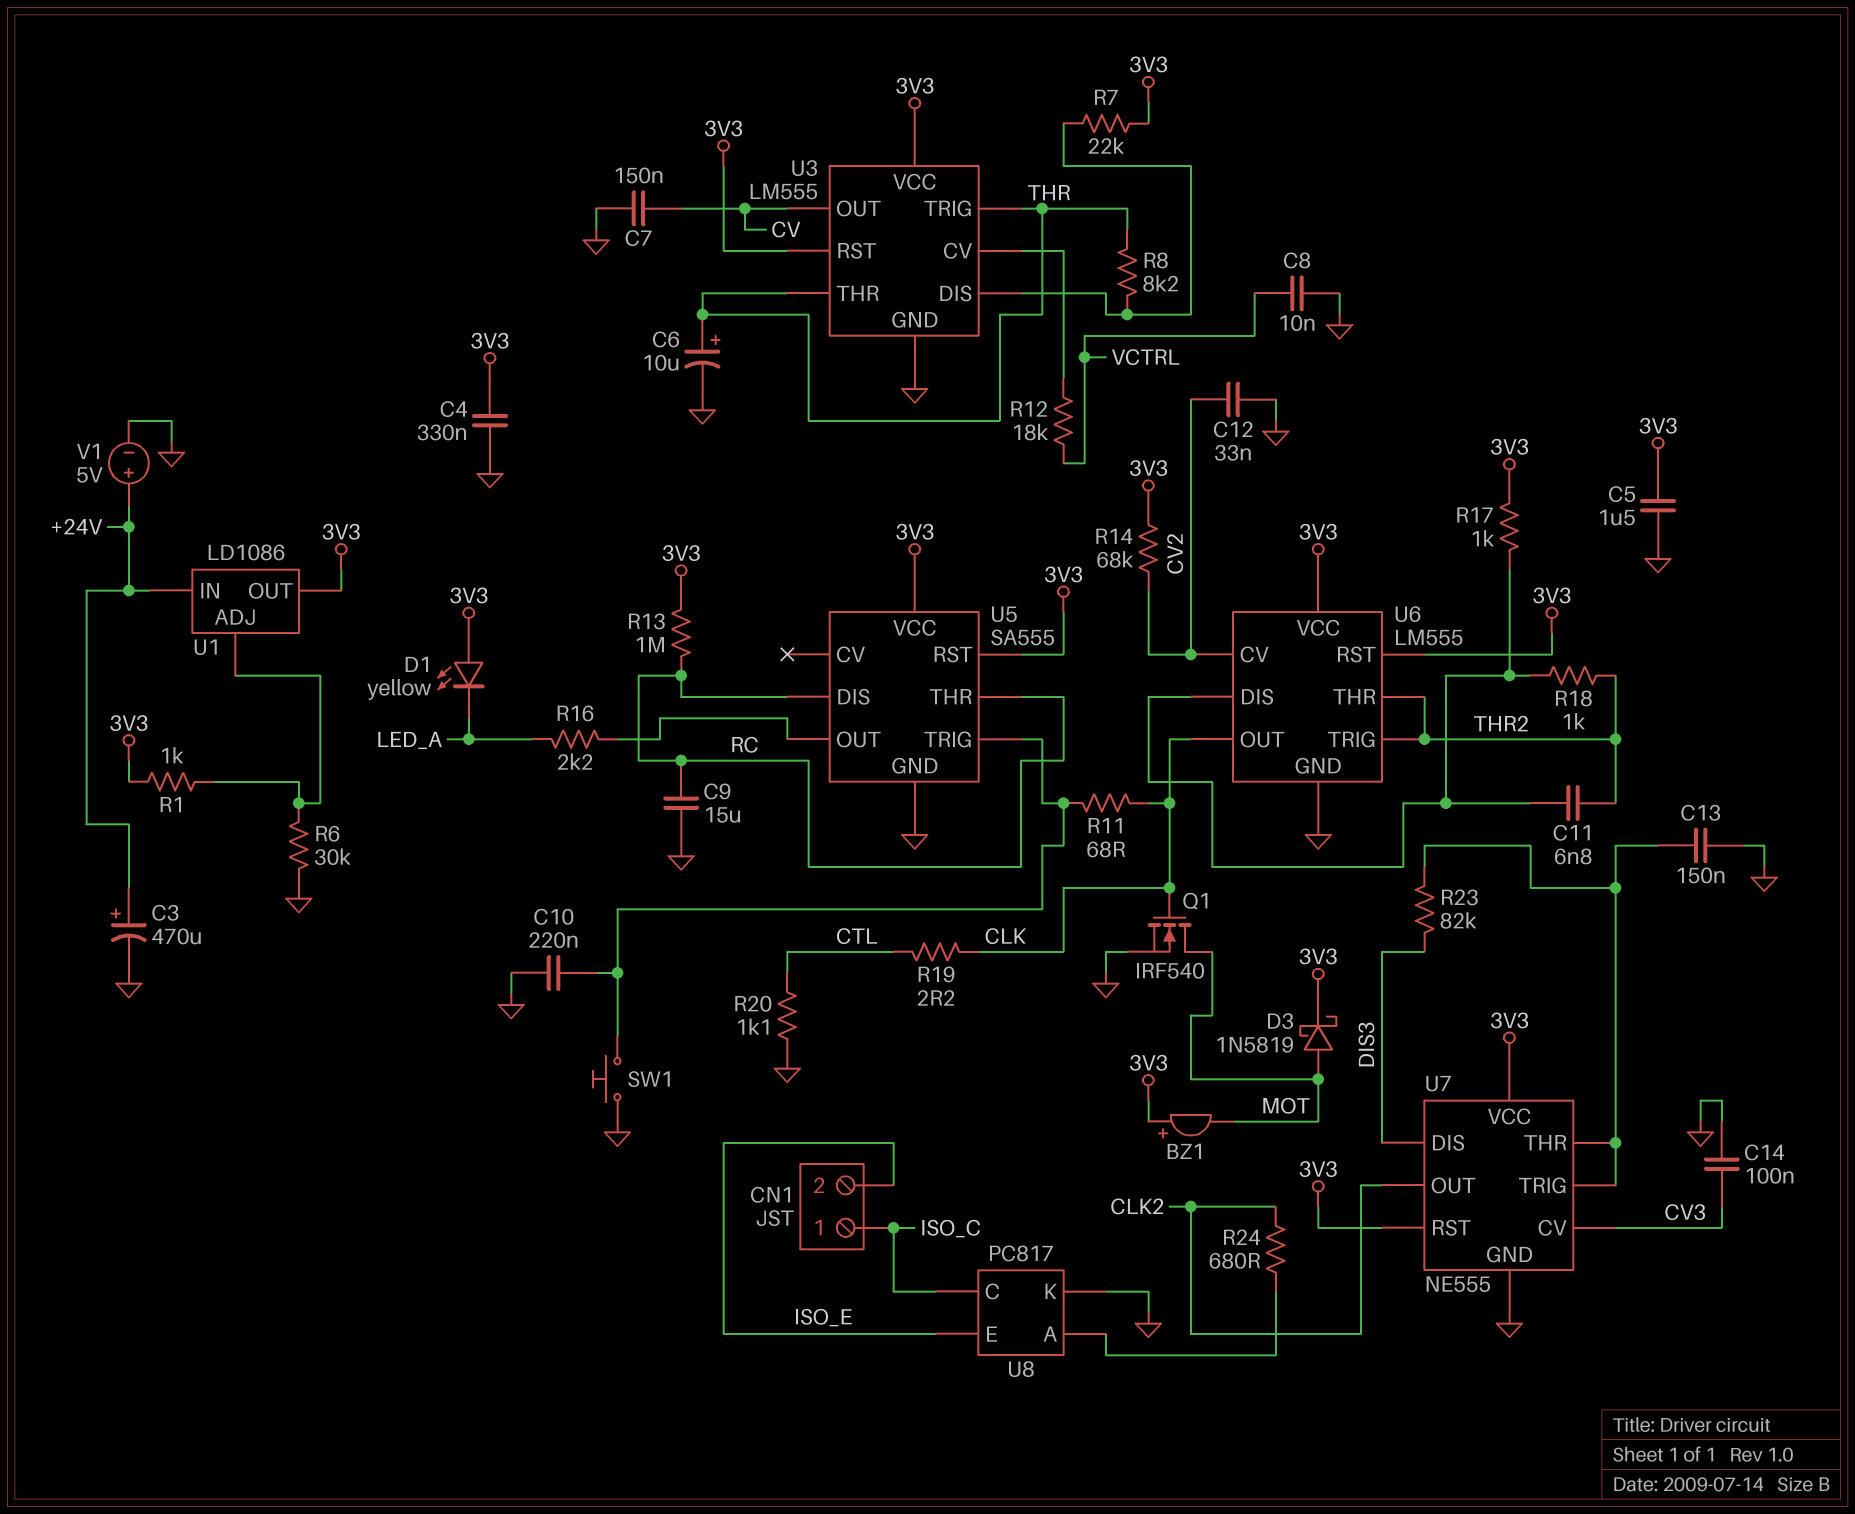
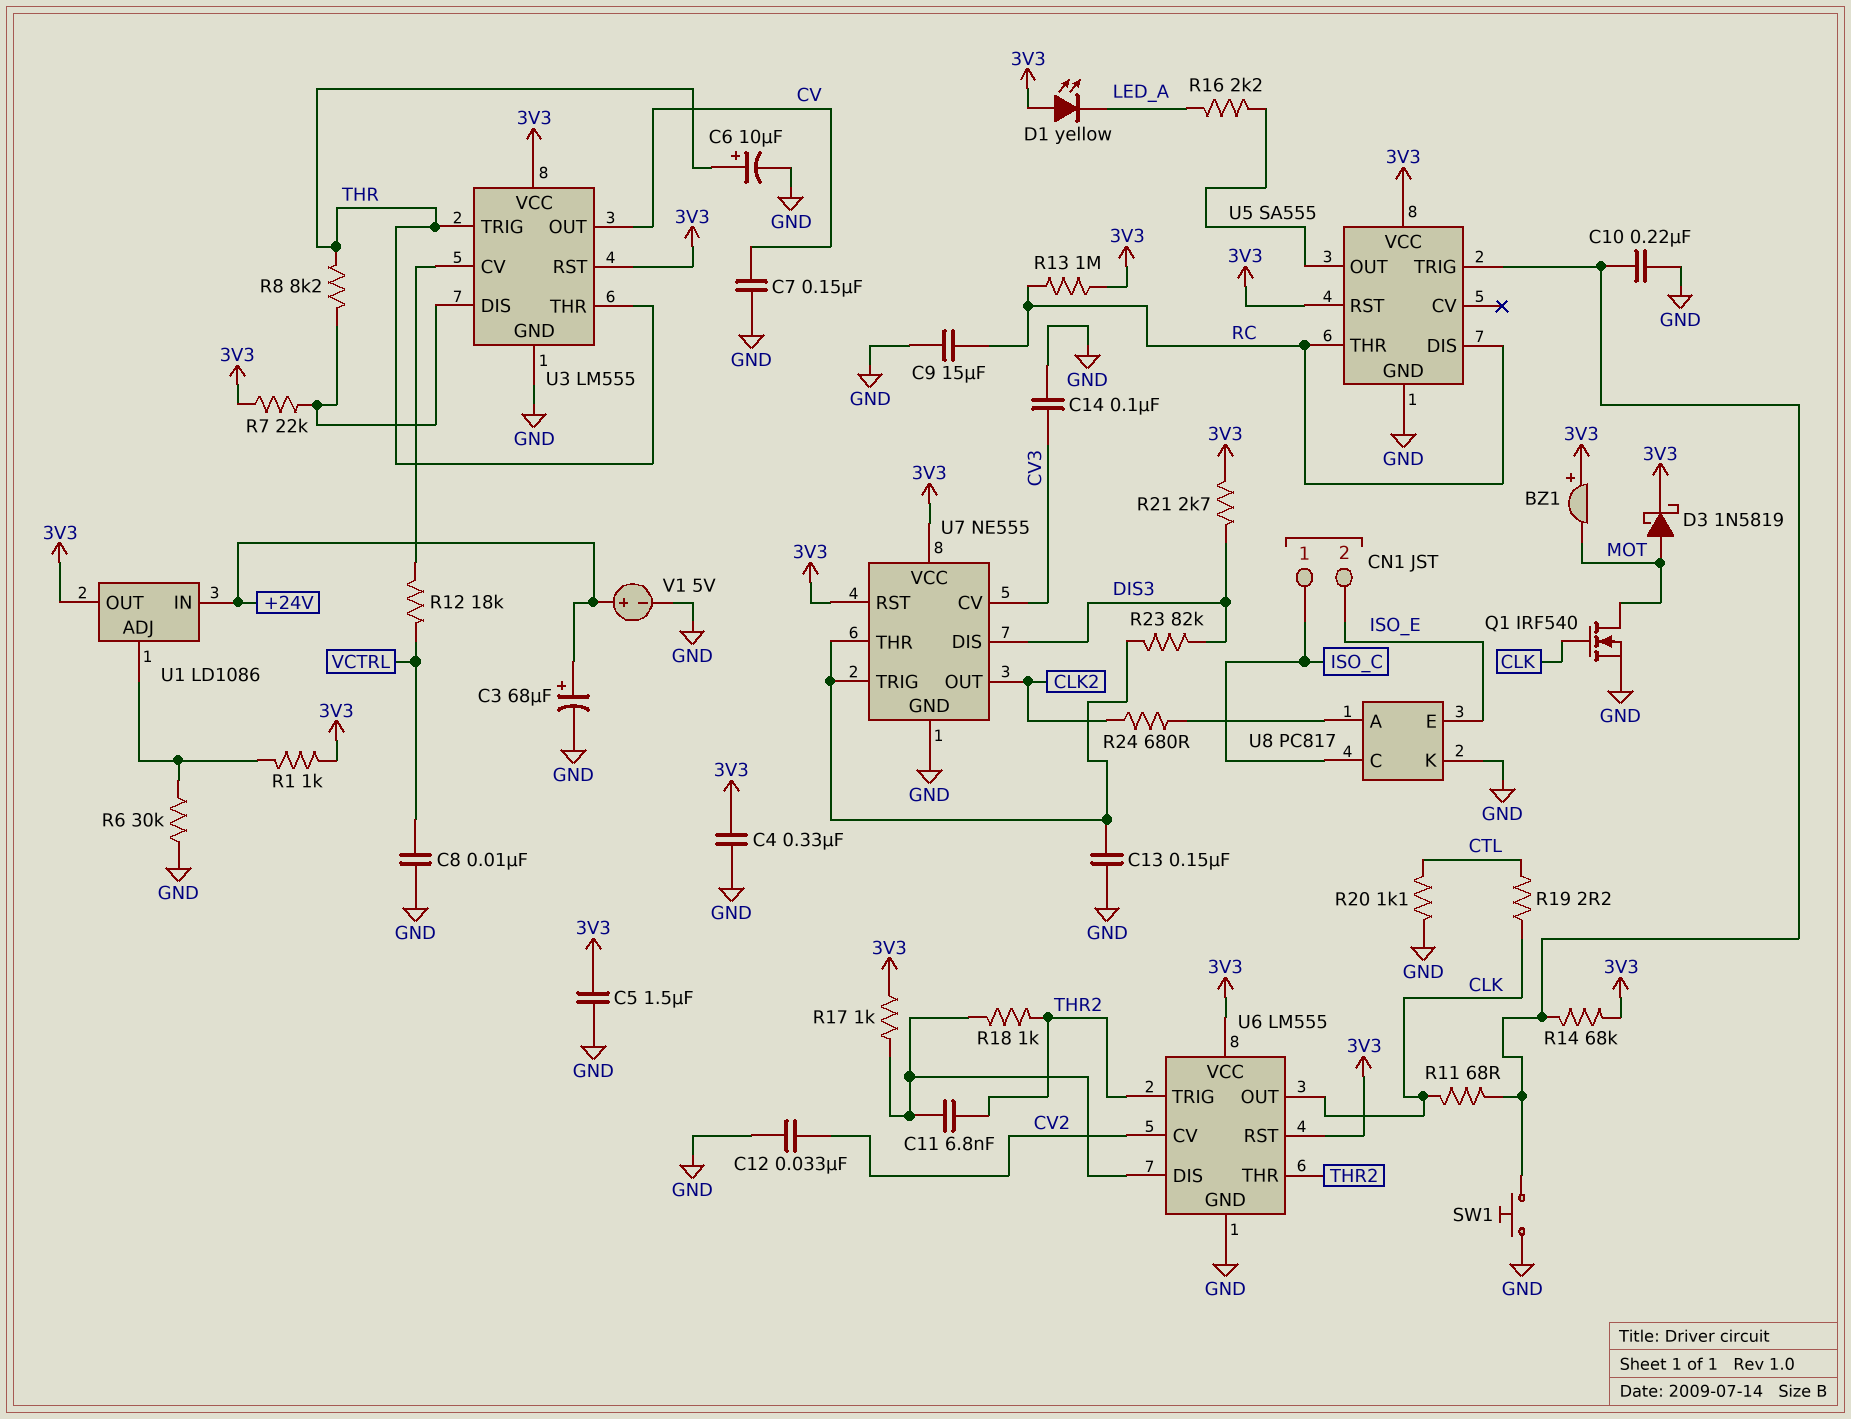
C3: 470uF (plus +24V, minus GND) -> 68uF (plus +24V, minus GND)
R14: 68k (3V3, CV2) -> 68k (3V3, U5/TRIG)
R21: none -> 2.7k (3V3, DIS3)

